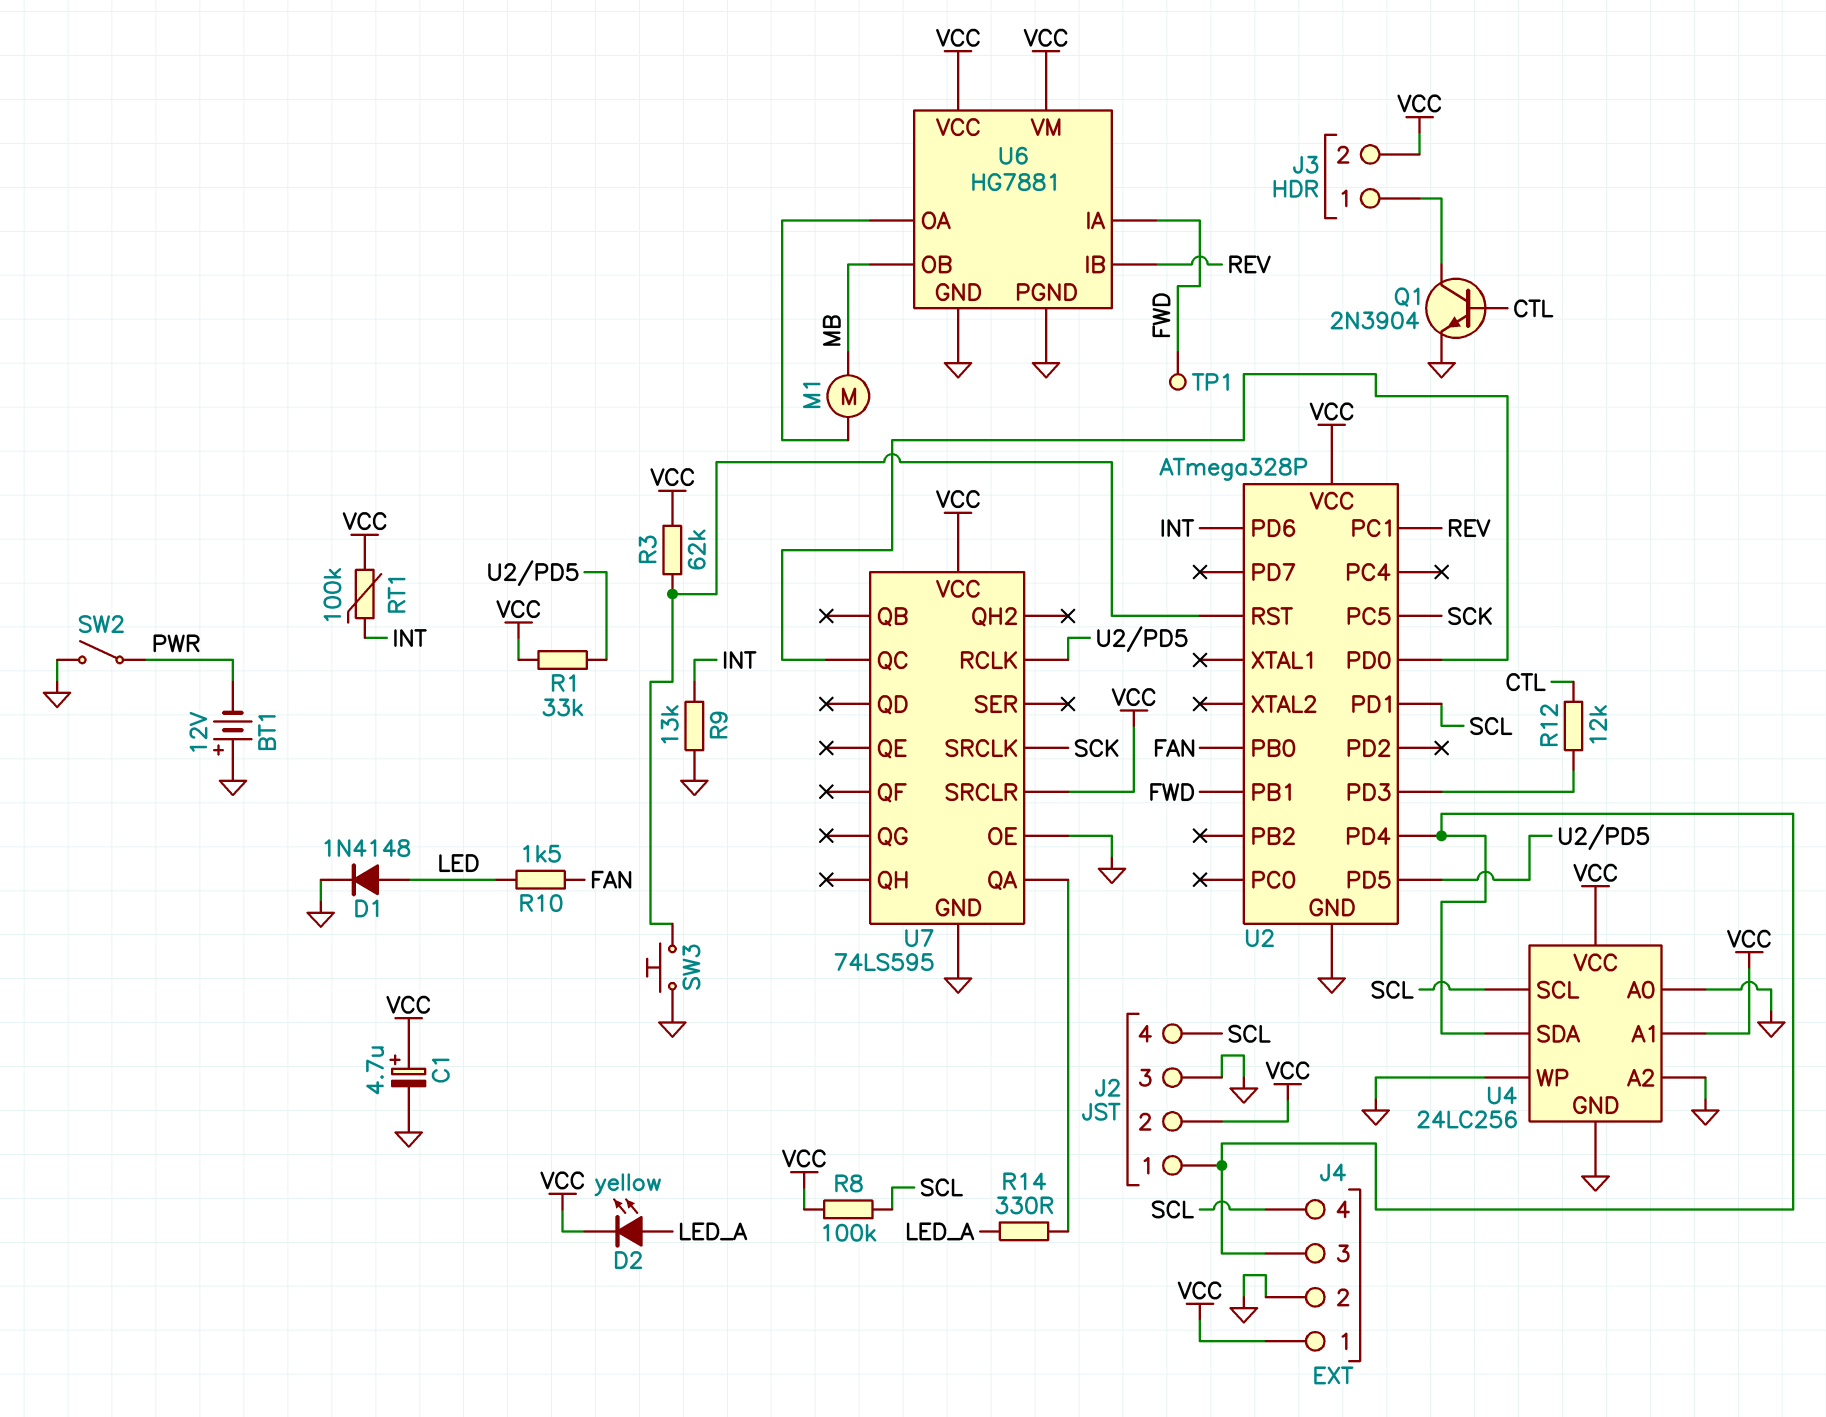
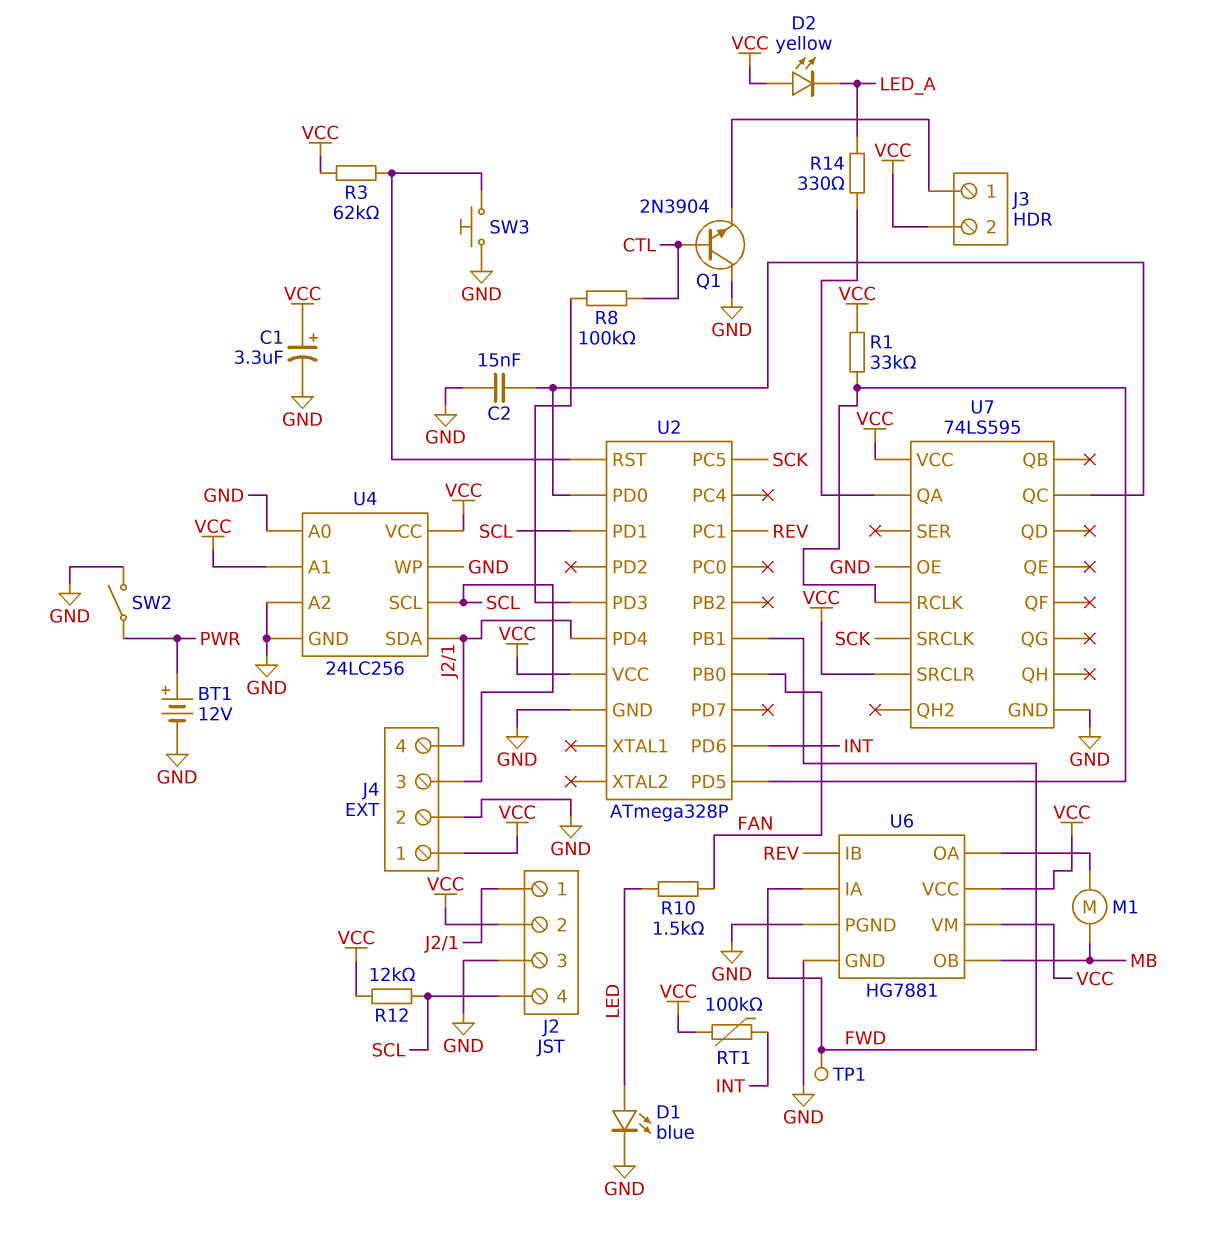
BT1: 12V (plus GND, minus PWR) -> 12V (plus PWR, minus GND)
C1: 4.7uF (plus VCC, minus GND) -> 3.3uF (plus VCC, minus GND)
C2: none -> 15nF (GND, U2/PD0)
D1: diode 1N4148 (A LED, K GND) -> LED blue (A LED, K GND)
D2: LED yellow (A LED_A, K VCC) -> LED yellow (A VCC, K LED_A)
J4 pin 3: J2/1 -> SCL
J4 pin 4: SCL -> J2/1
Q1: NPN 2N3904 (B CTL, C J3/1, E GND) -> NPN 2N3904 (B CTL, C GND, E J3/1)
R8: 100k (SCL, VCC) -> 100k (CTL, U2/PD3)
R9: 13k (GND, INT) -> none
R12: 12k (CTL, U2/PD3) -> 12k (SCL, VCC)

